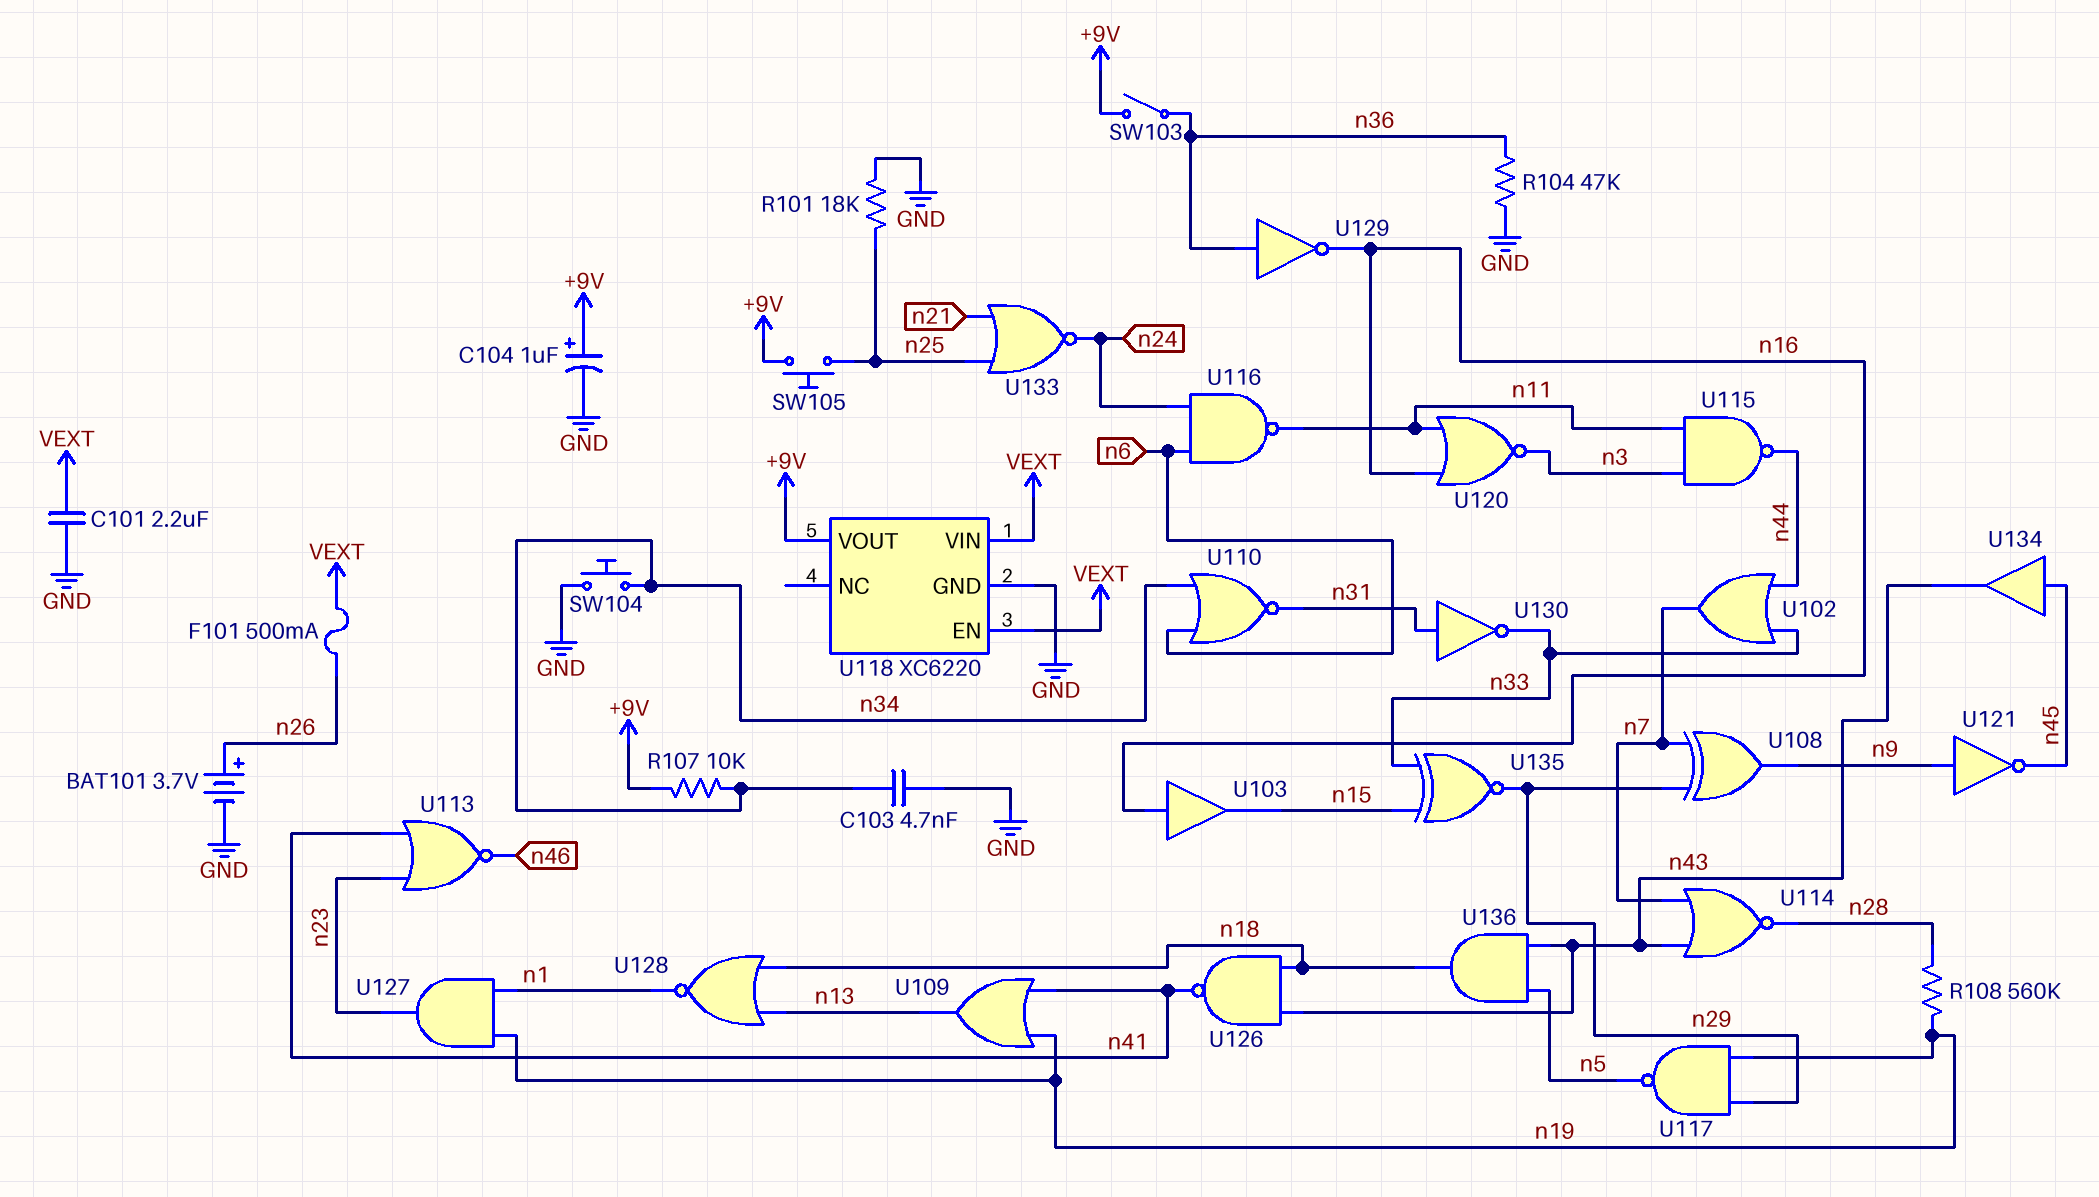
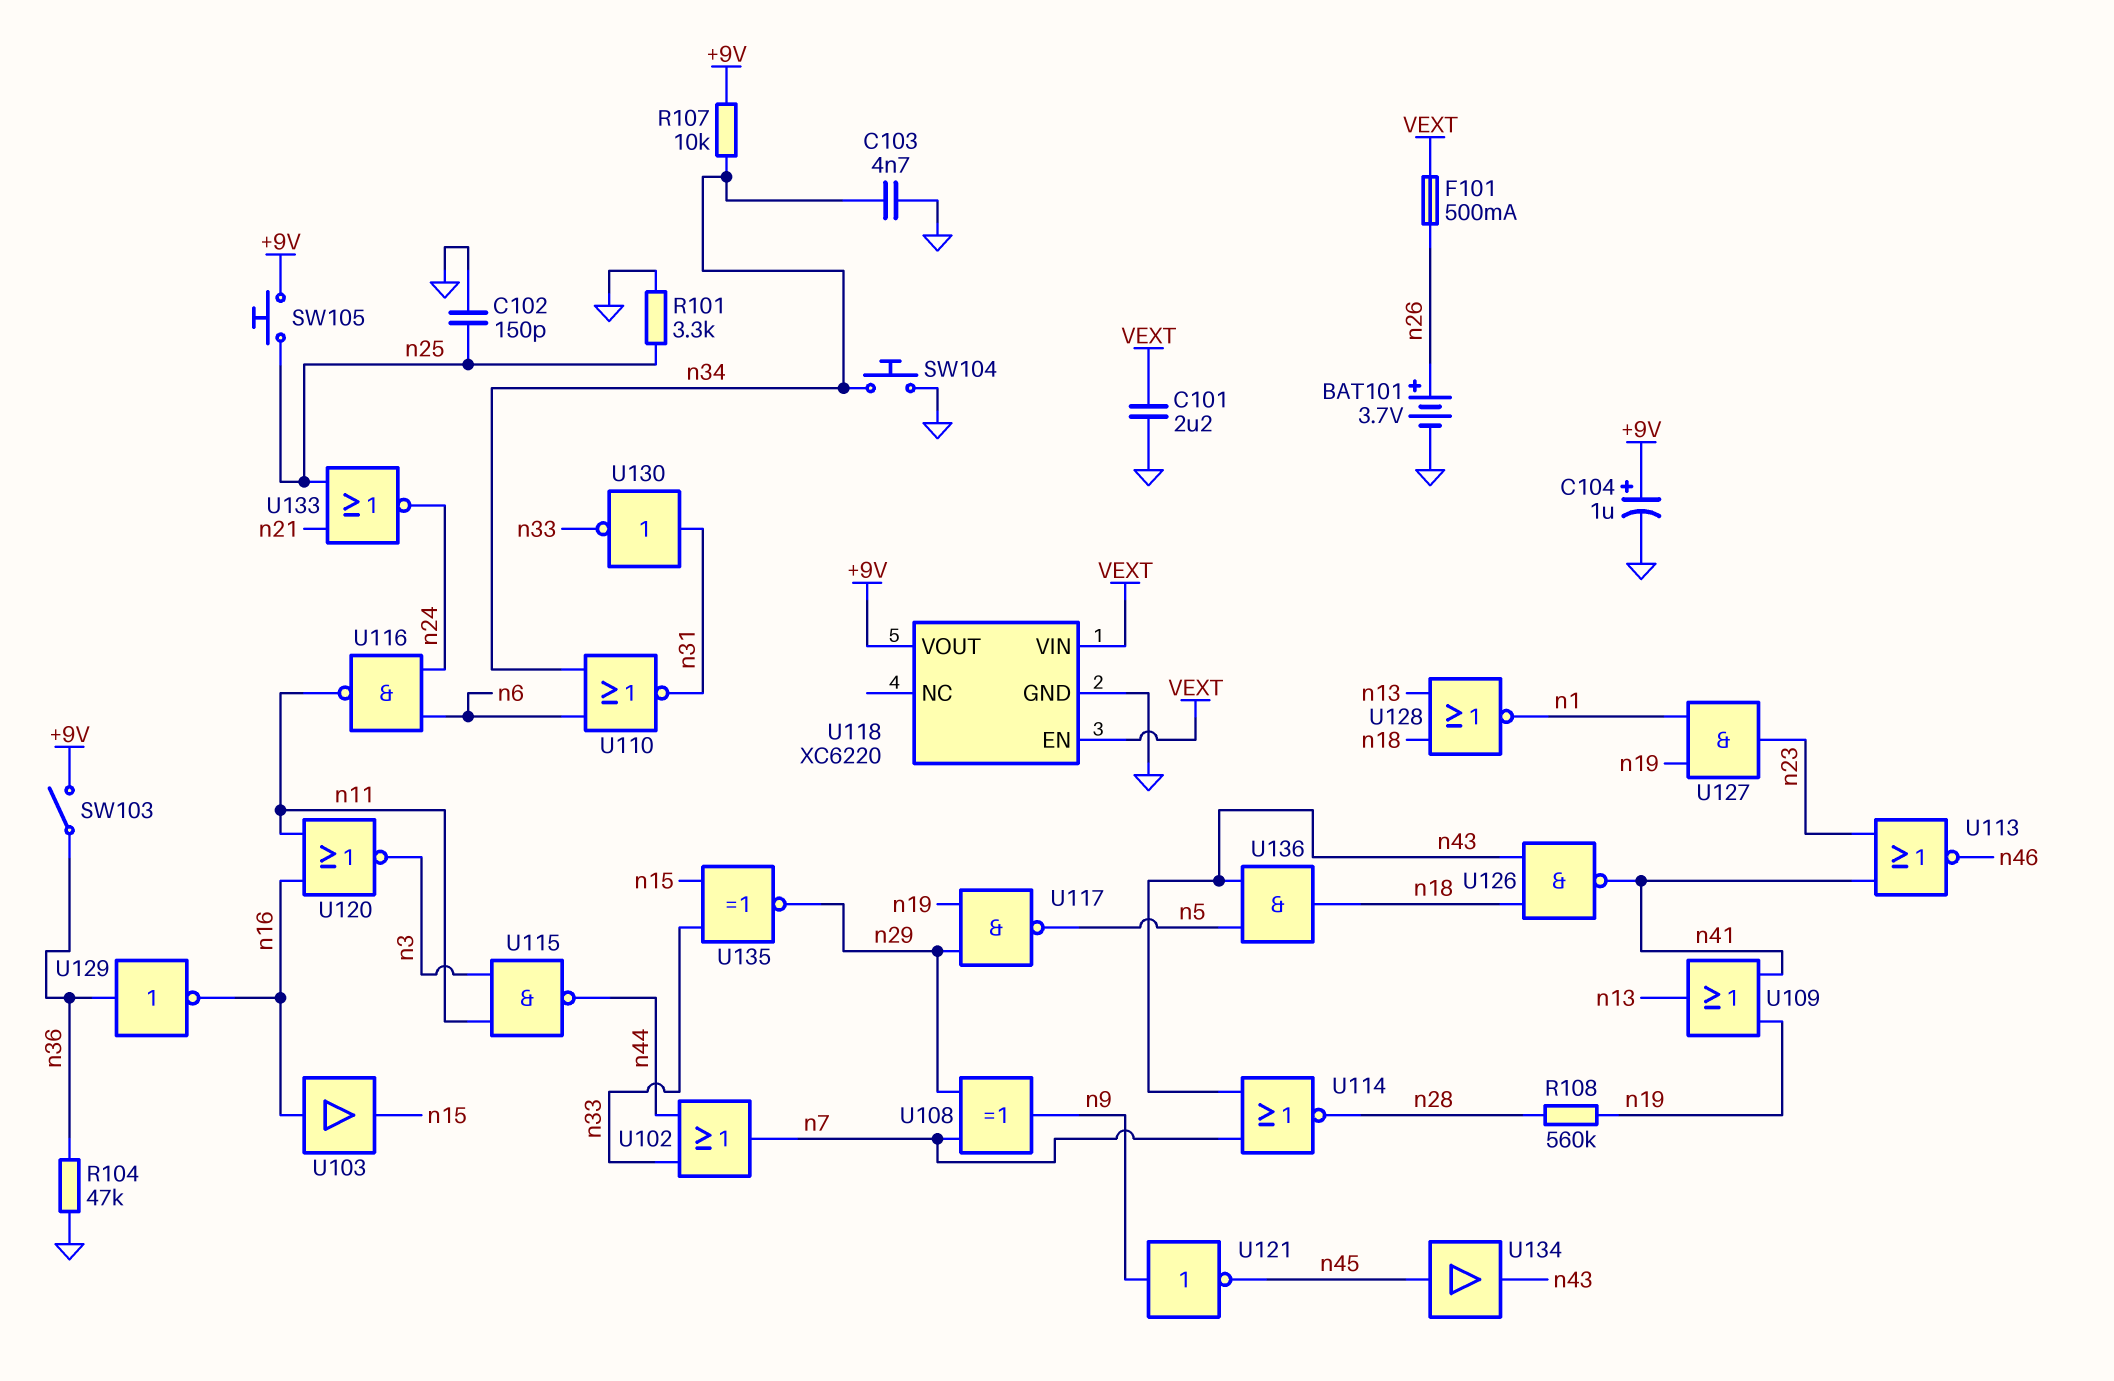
C102: none -> 150pF (GND, n25)
R101: 18k (GND, n25) -> 3.3k (GND, n25)

